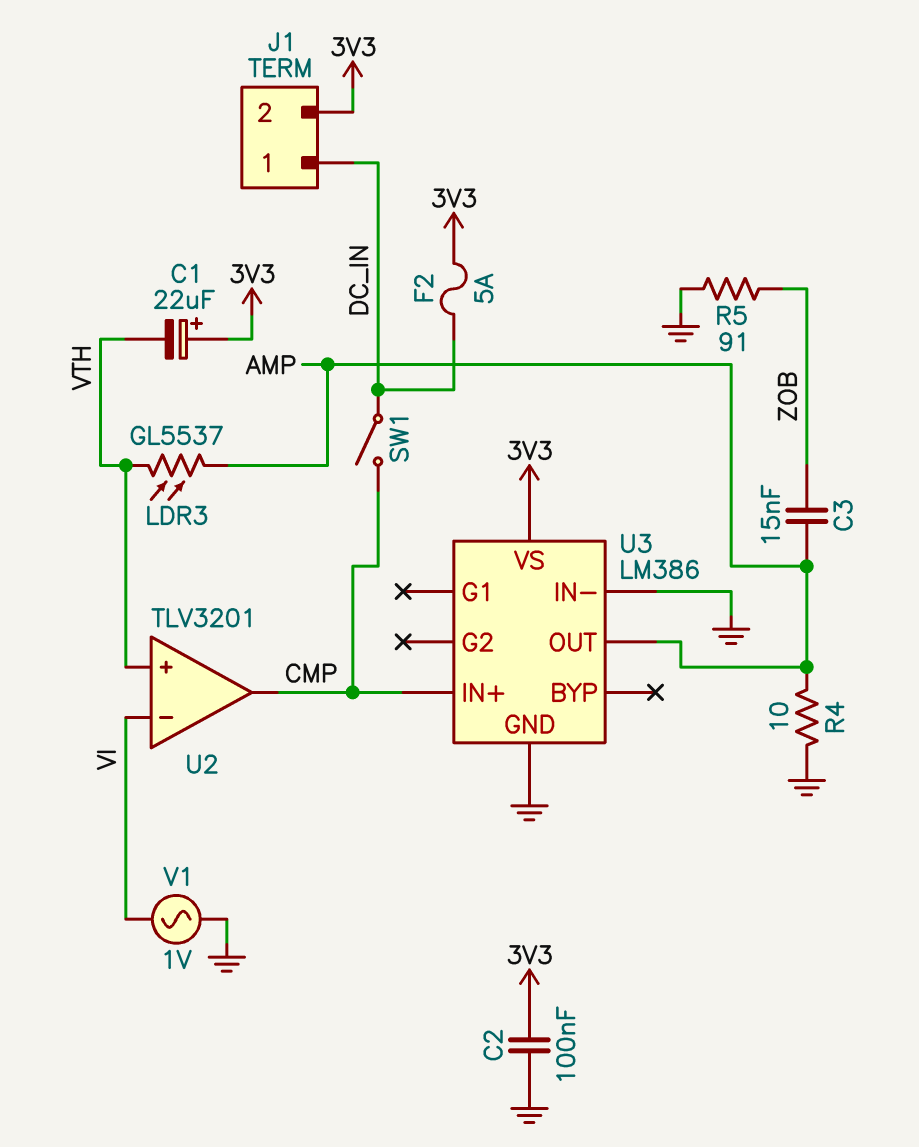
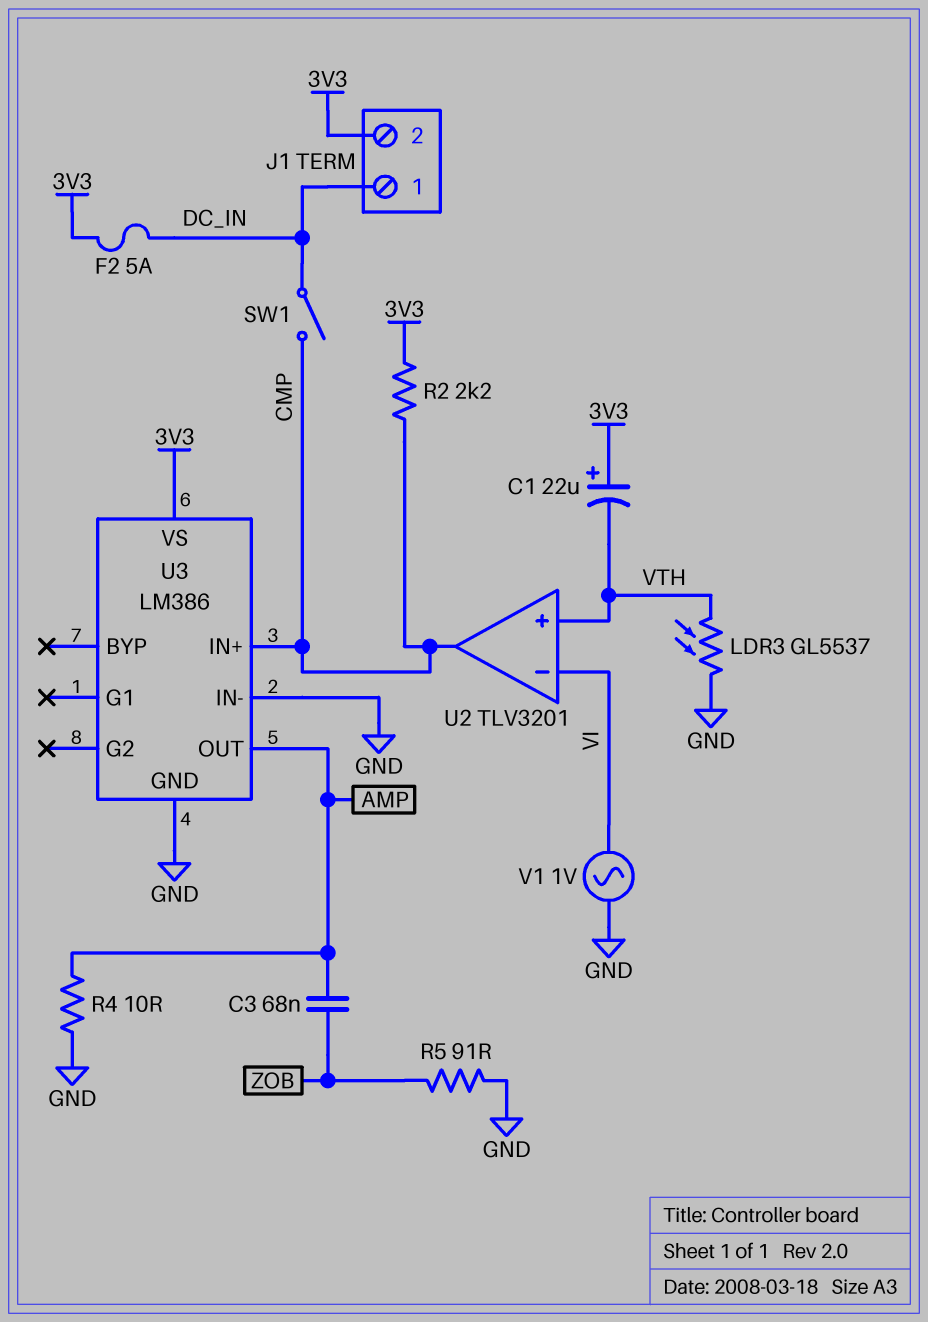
C2: 100nF (3V3, GND) -> none
C3: 15nF (AMP, ZOB) -> 68nF (AMP, ZOB)
LDR3: GL5537 (AMP, VTH) -> GL5537 (GND, VTH)
R2: none -> 2.2k (3V3, CMP)

